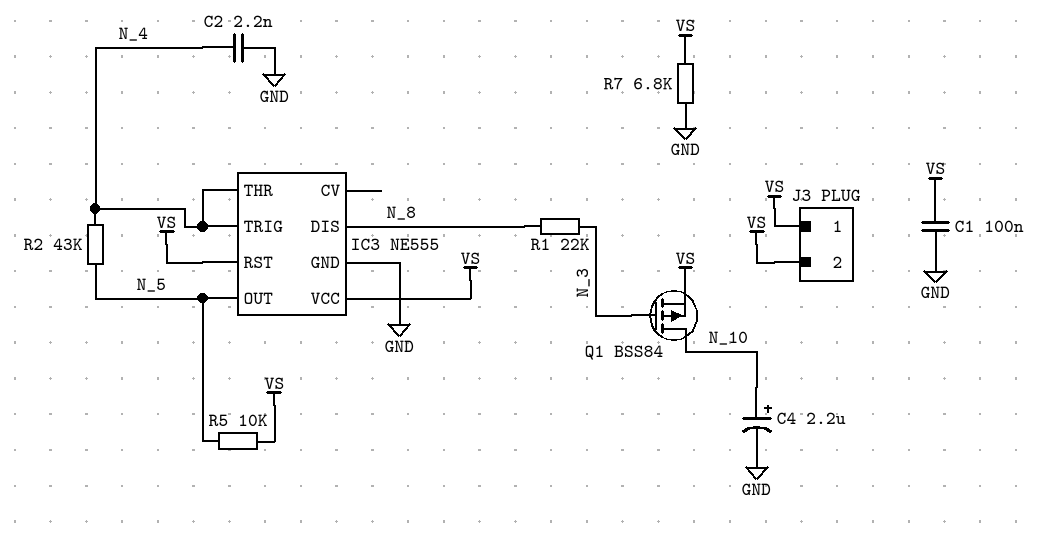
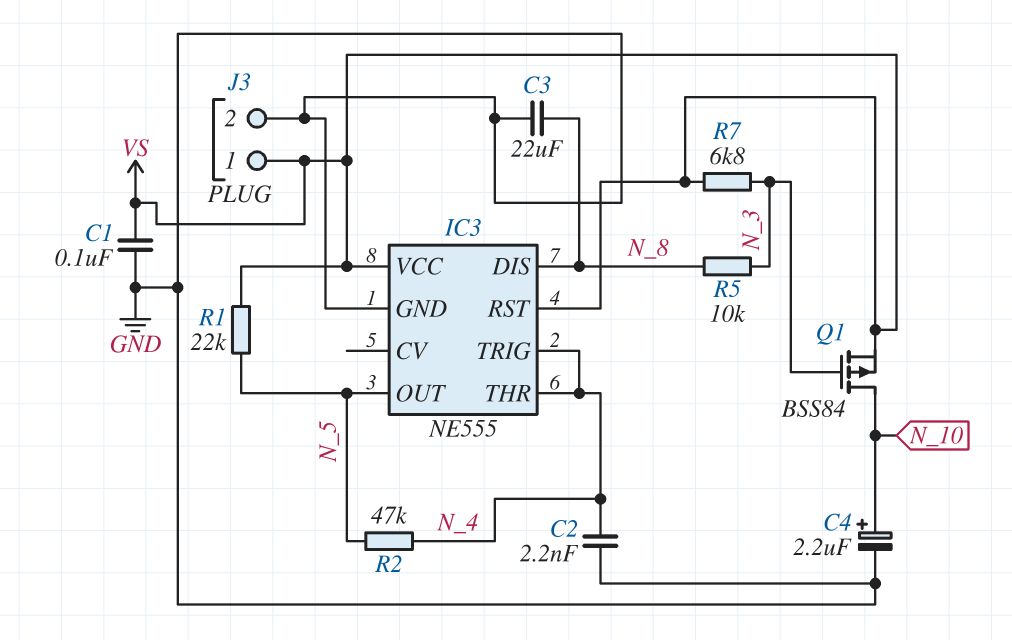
C3: none -> 22uF (GND, N_8)
J3 pin 2: VS -> GND
R1: 22k (N_3, N_8) -> 22k (N_5, VS)
R2: 43k (N_4, N_5) -> 47k (N_4, N_5)
R5: 10k (N_5, VS) -> 10k (N_3, N_8)
R7: 6.8k (GND, VS) -> 6.8k (N_3, VS)

